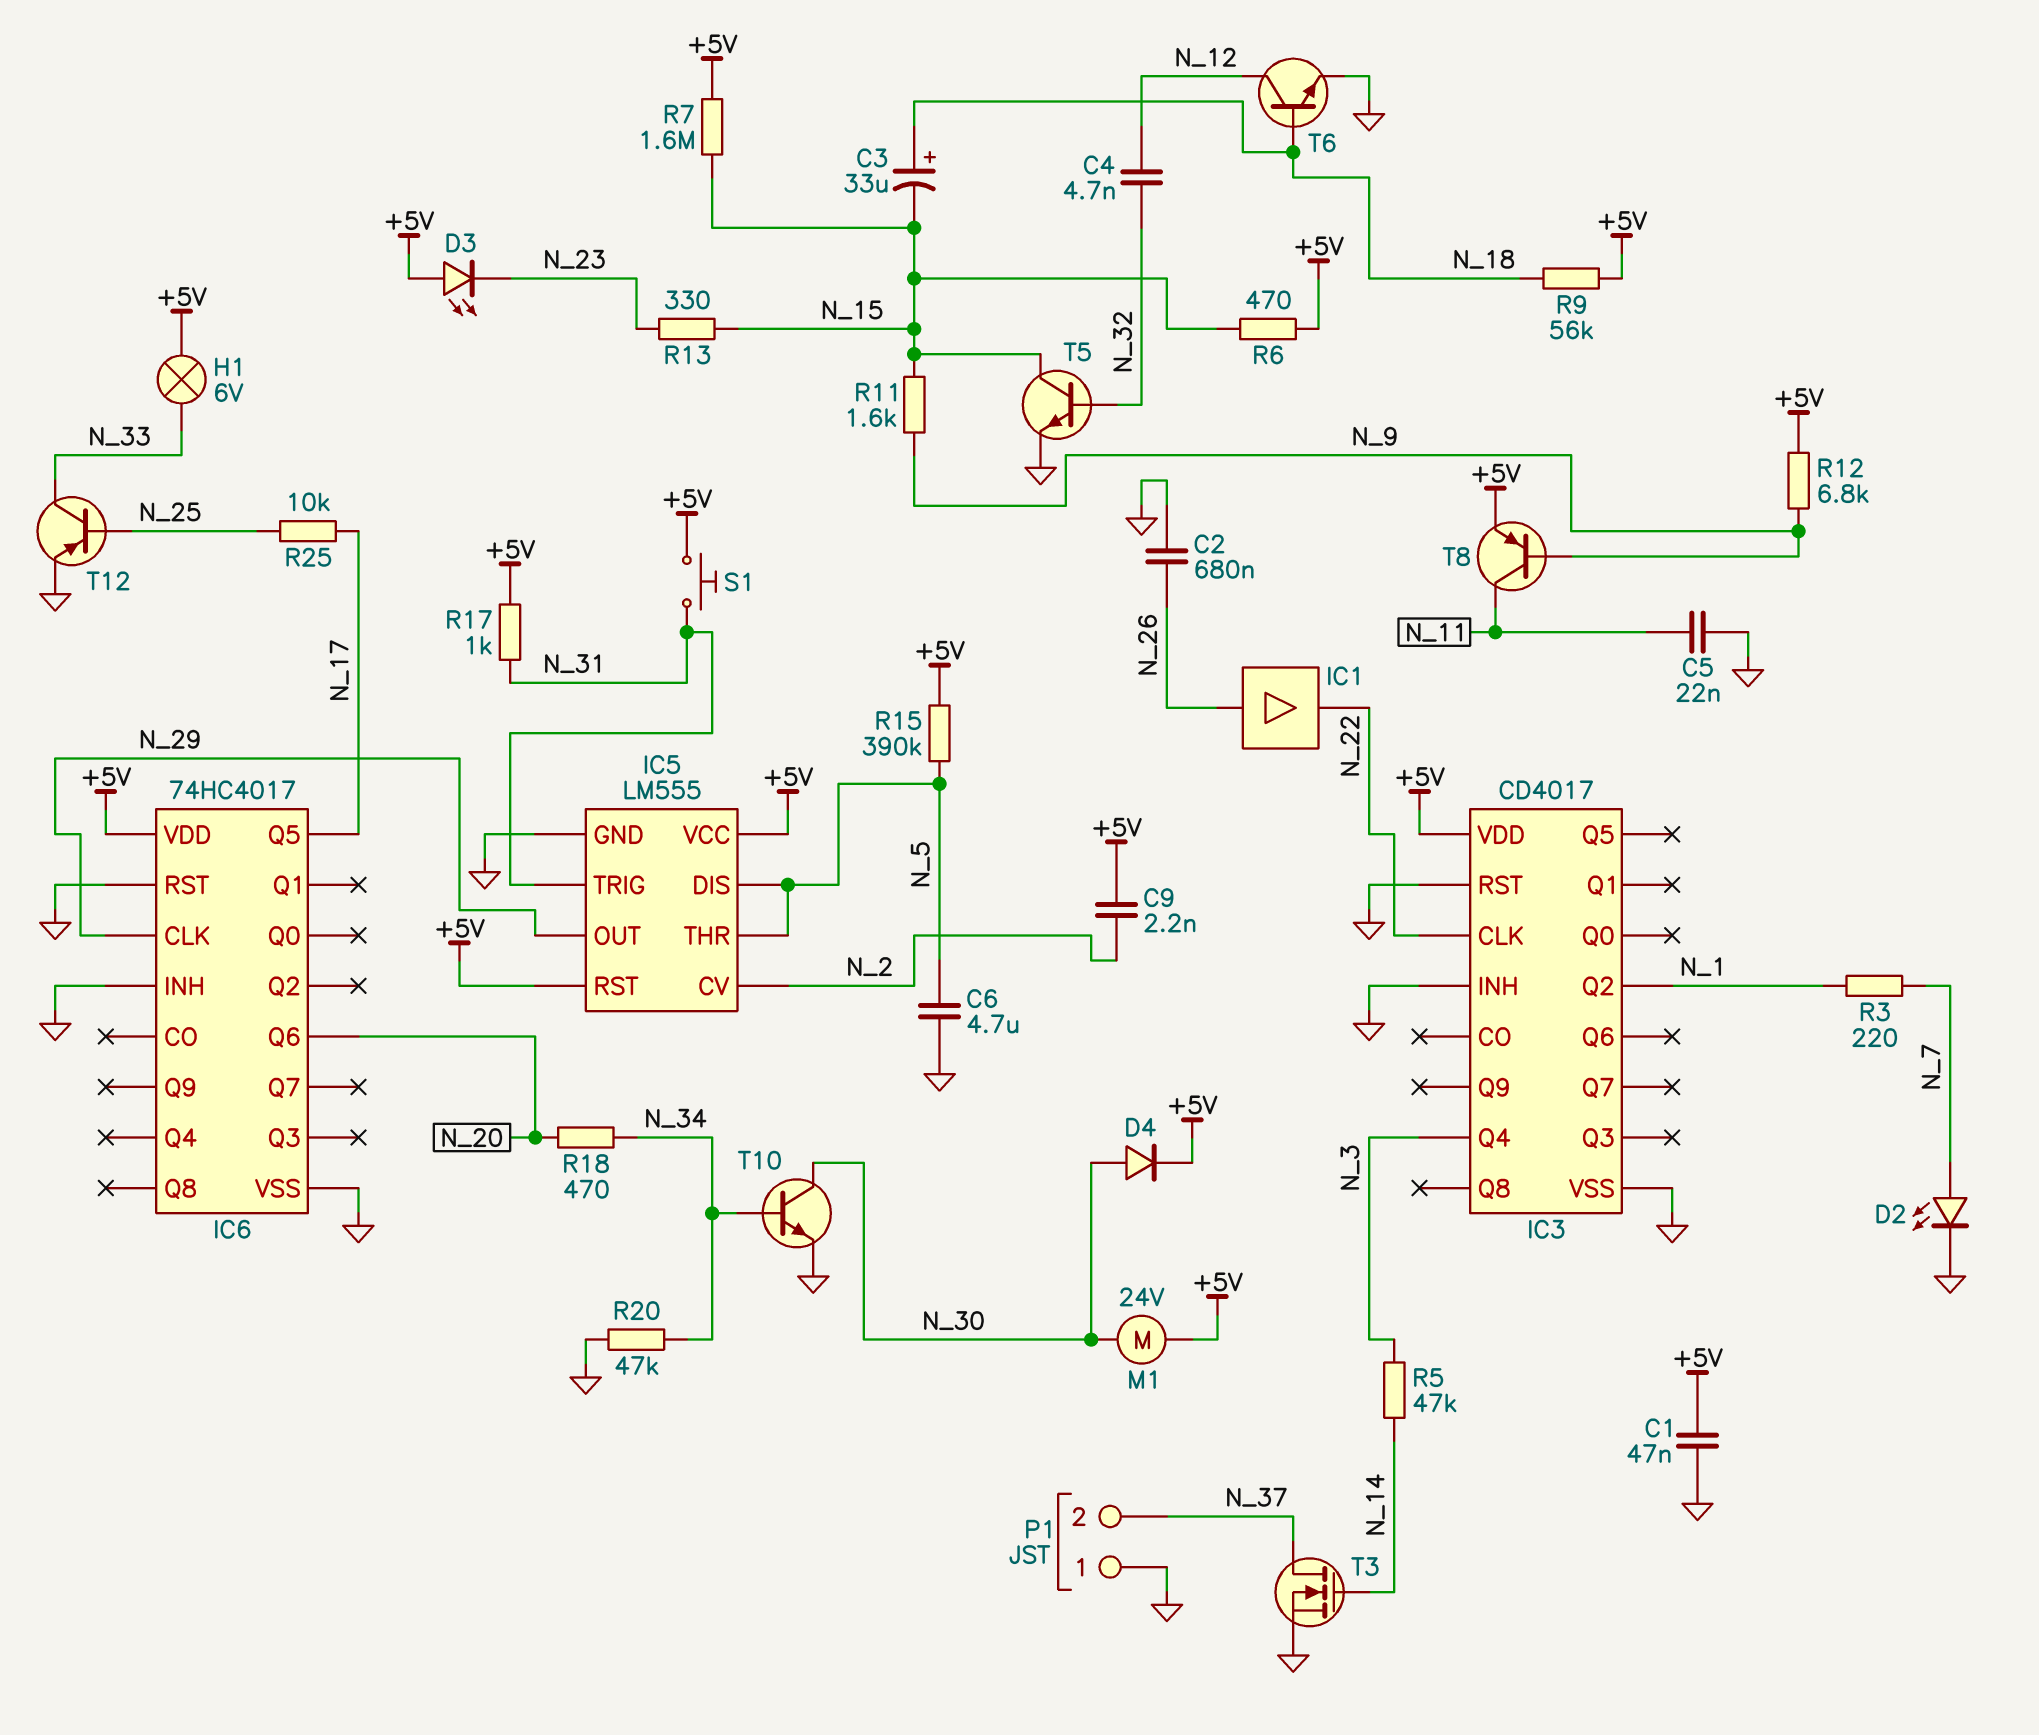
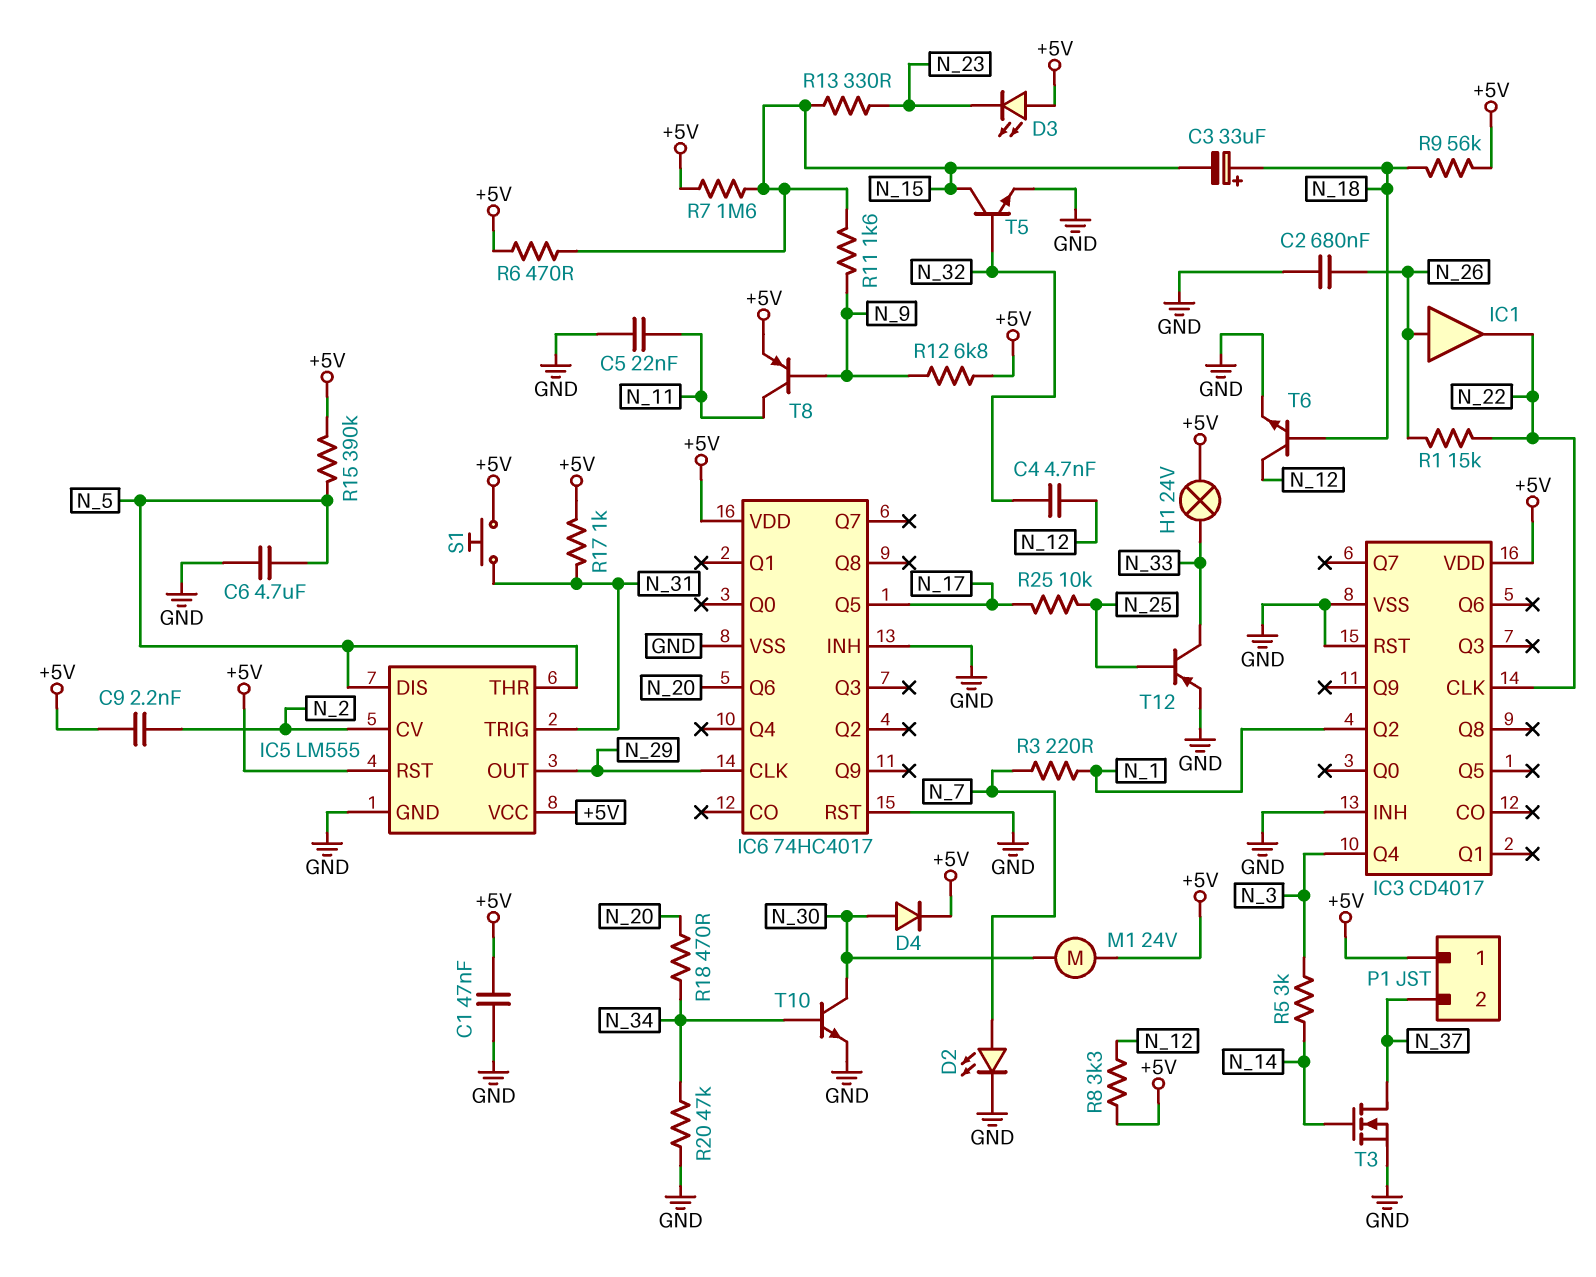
H1: lamp 6V (+5V, N_33) -> lamp 24V (+5V, N_33)
P1 pin 1: GND -> +5V
R1: none -> 15k (N_22, N_26)
R5: 47k (N_3, N_14) -> 3k (N_3, N_14)
R8: none -> 3.3k (+5V, N_12)

